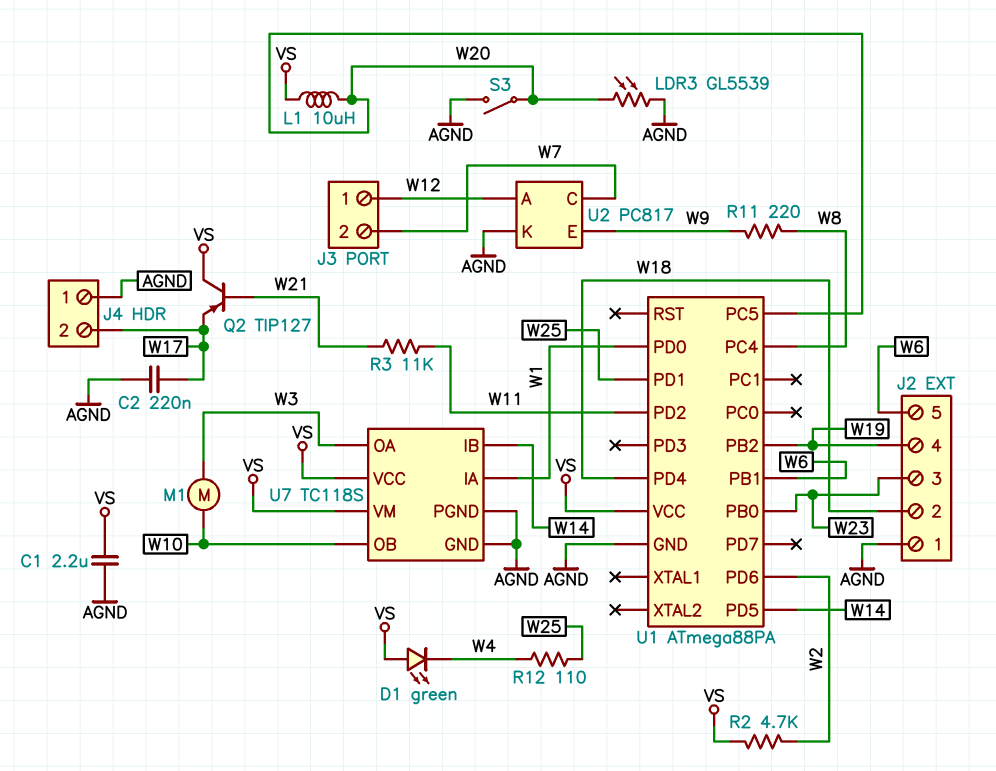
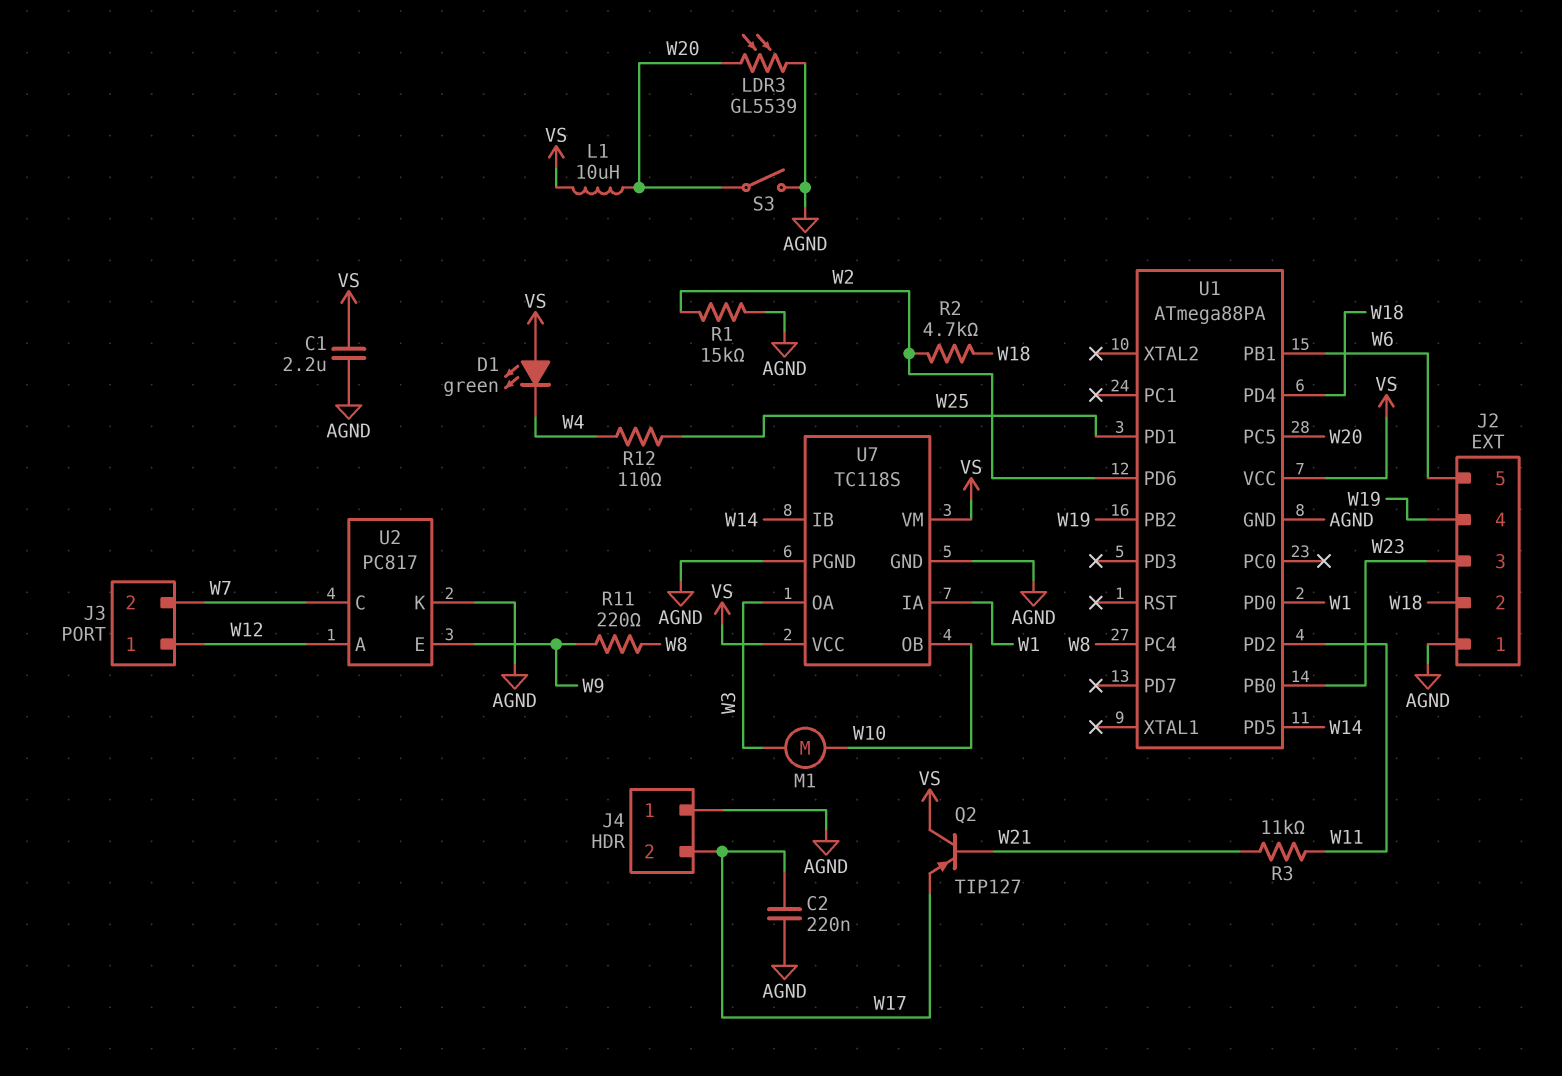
R1: none -> 15k (AGND, W2)
R2: 4.7k (VS, W2) -> 4.7k (W2, W18)

